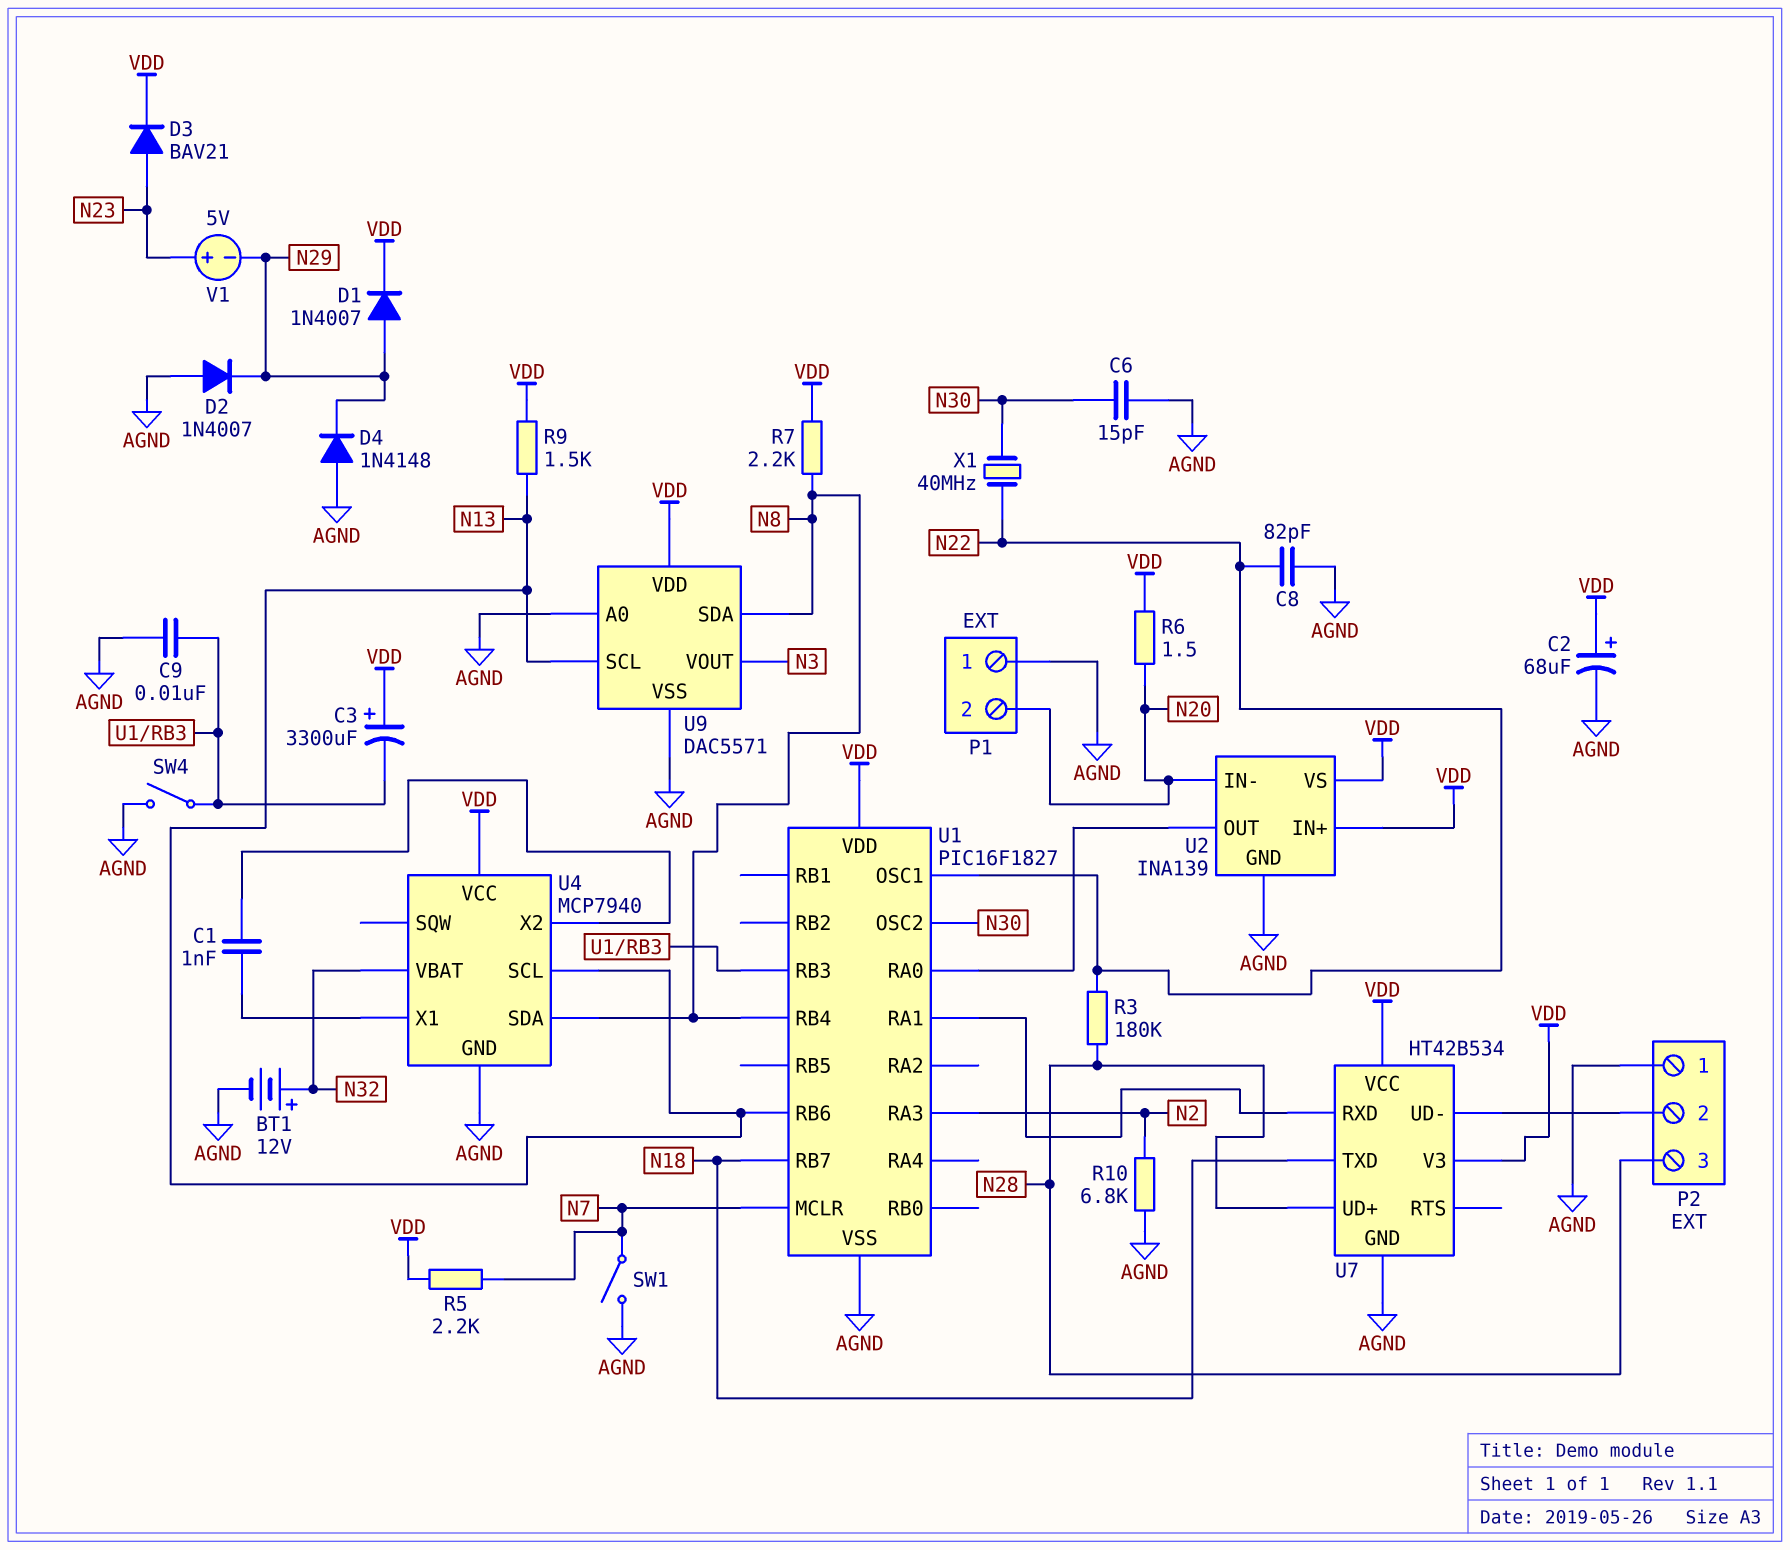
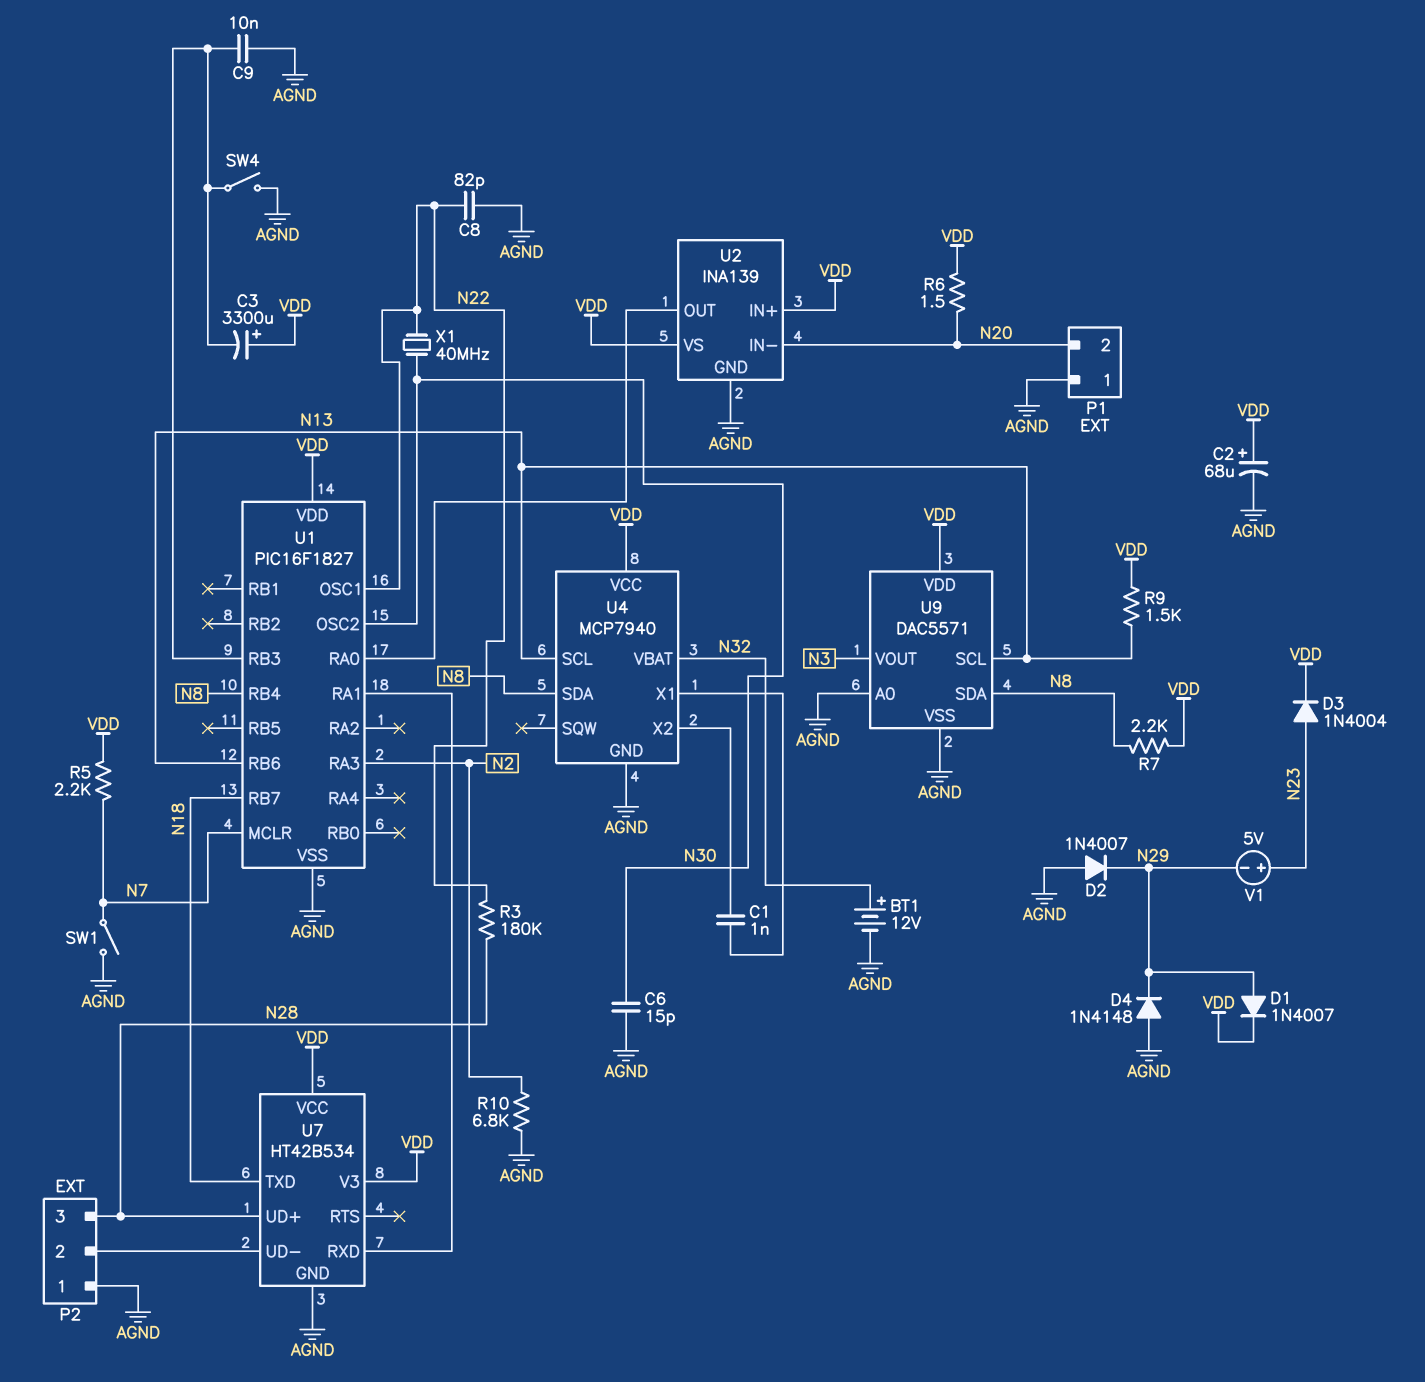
D3: diode BAV21 (A N23, K VDD) -> diode 1N4004 (A N23, K VDD)

